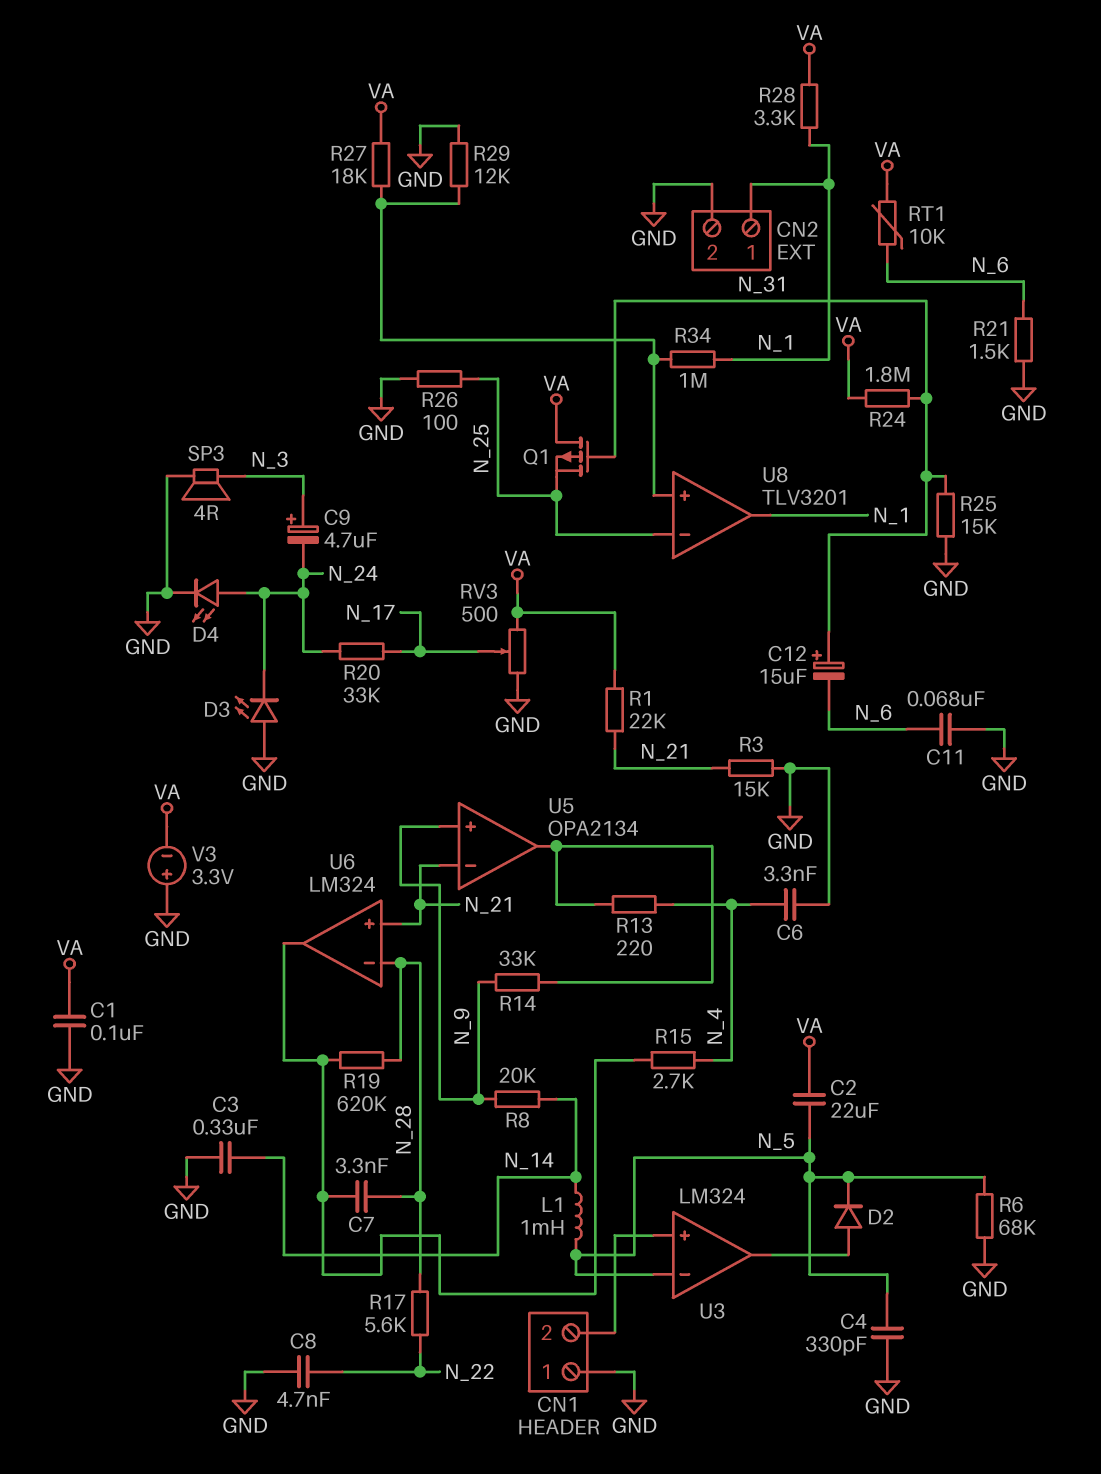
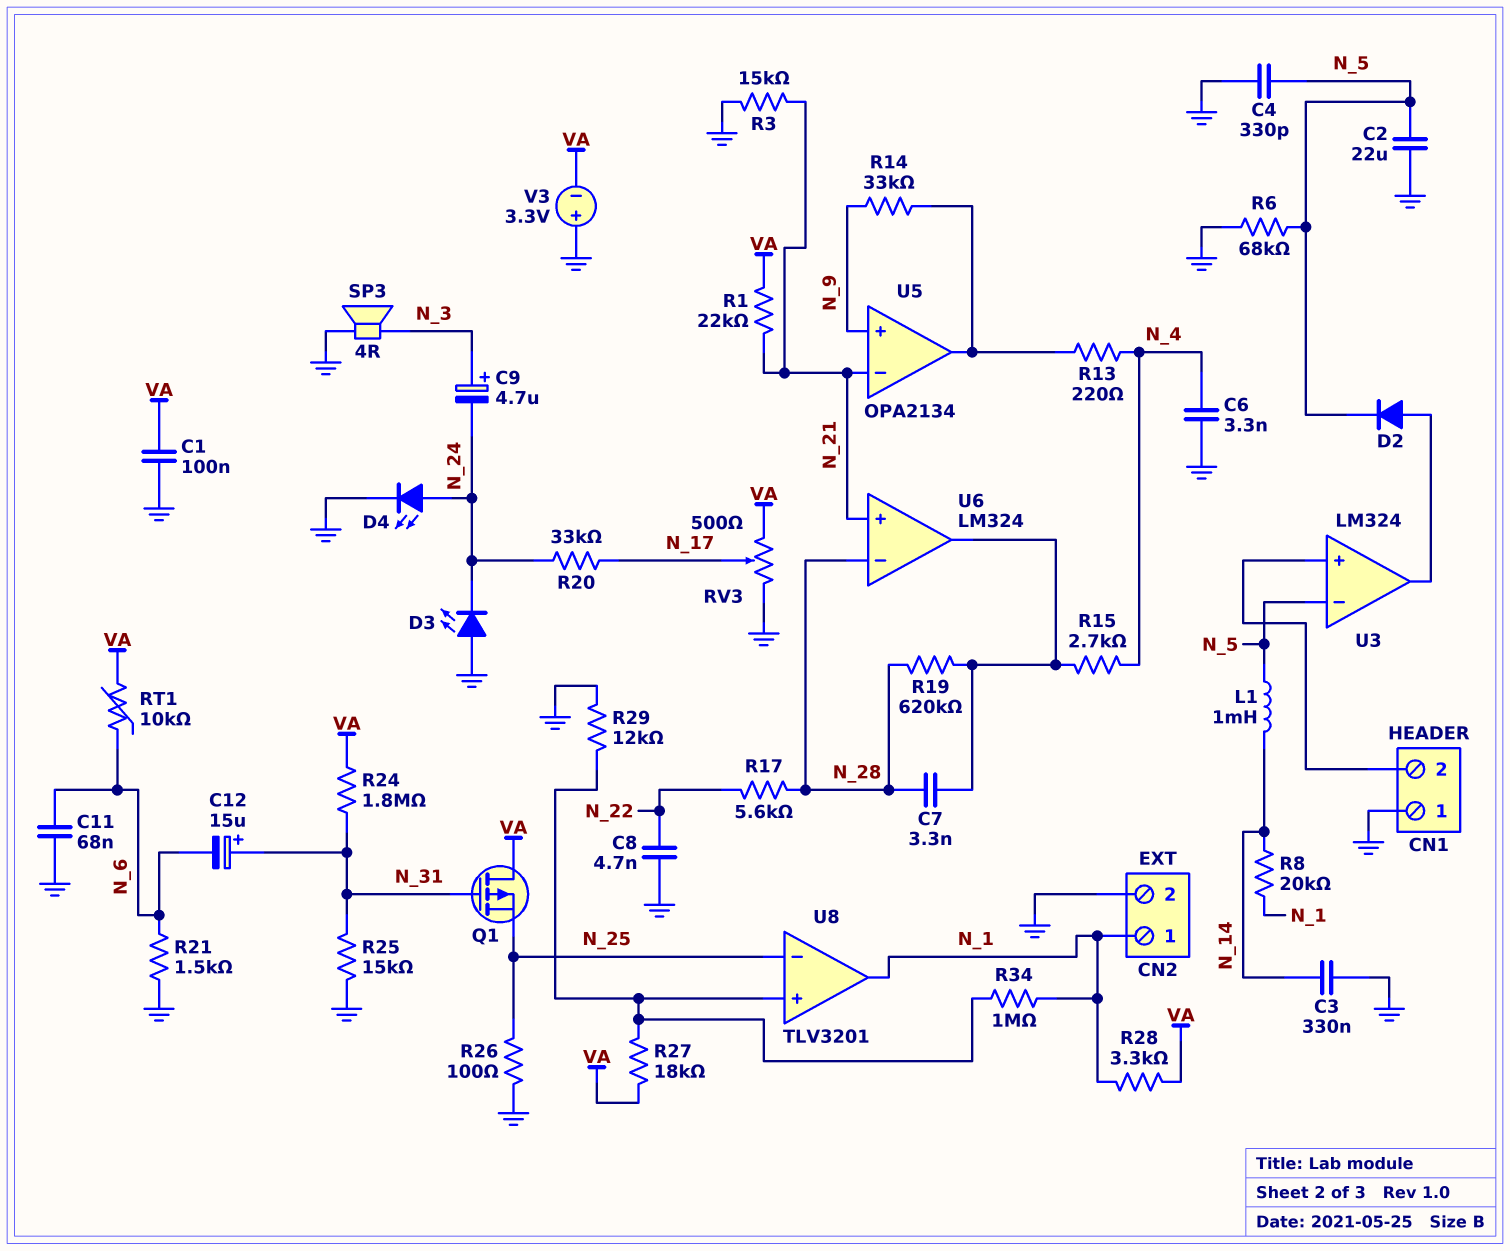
C2: 22uF (N_5, VA) -> 22uF (GND, N_5)
R8: 20k (N_9, N_14) -> 20k (N_1, N_14)

